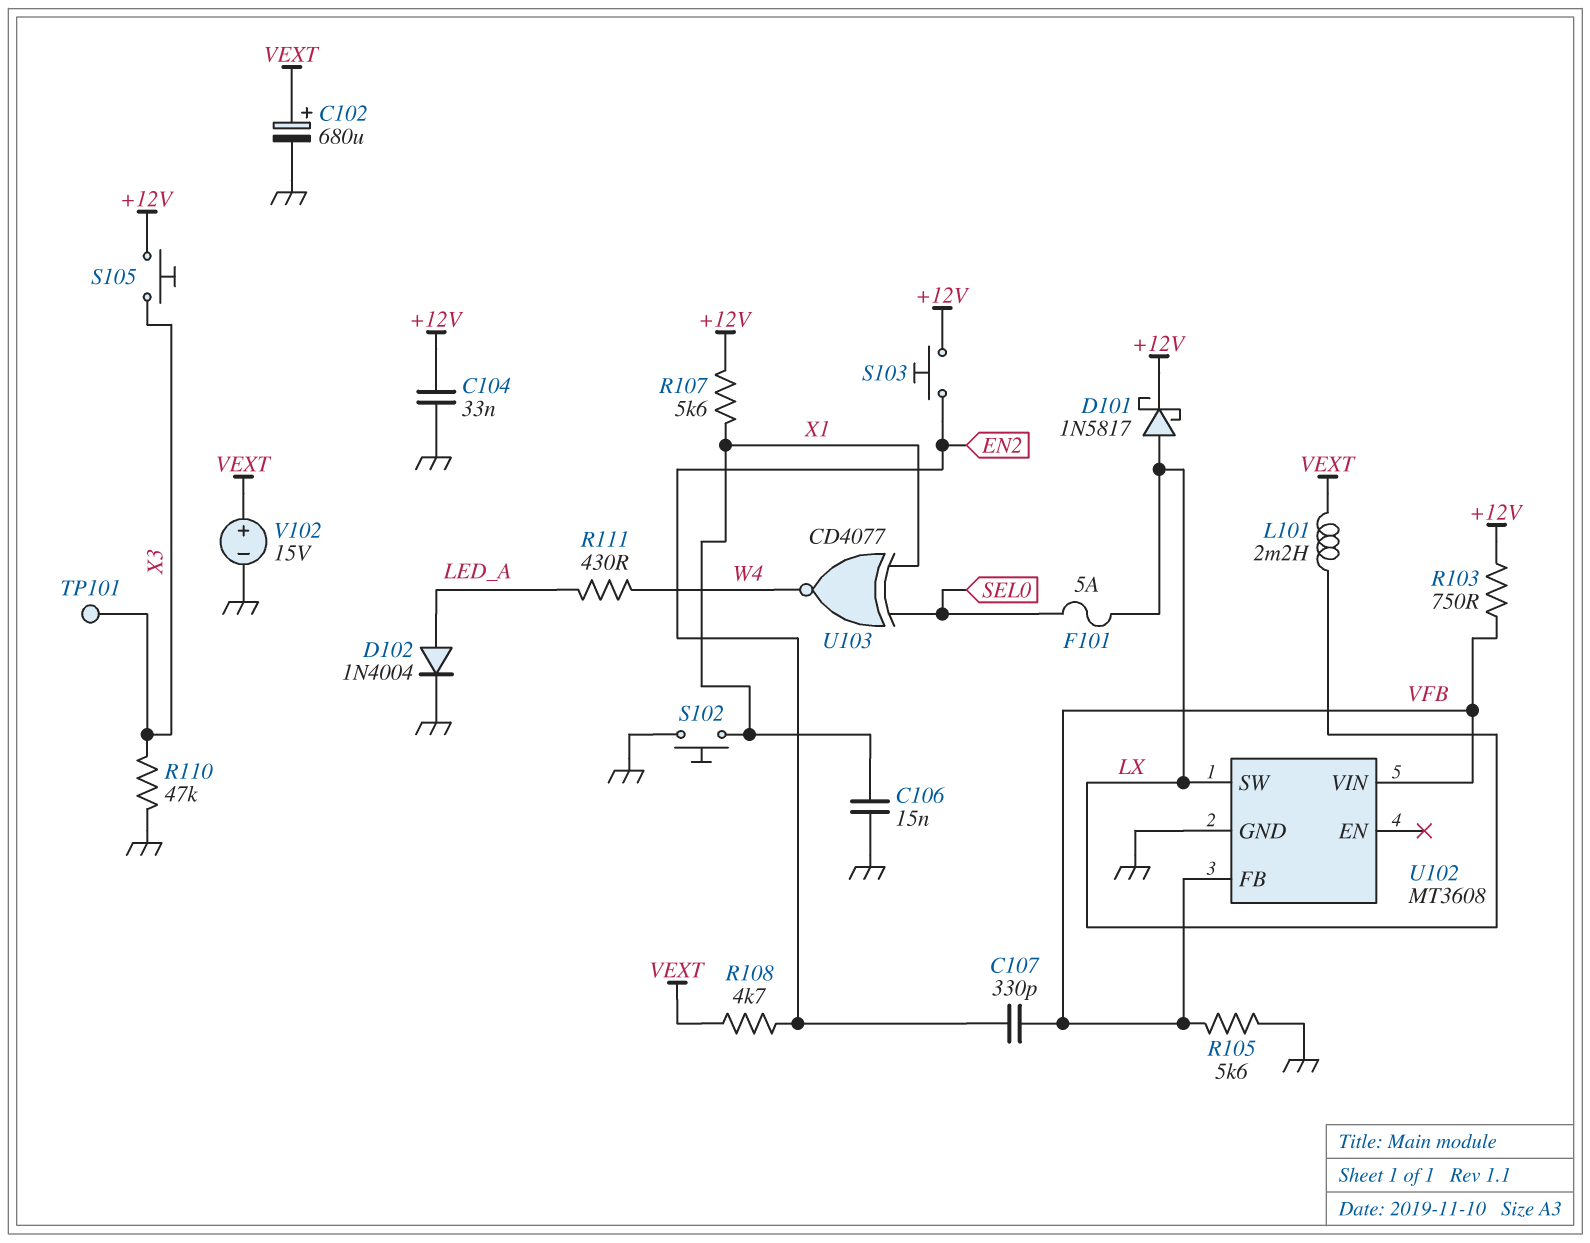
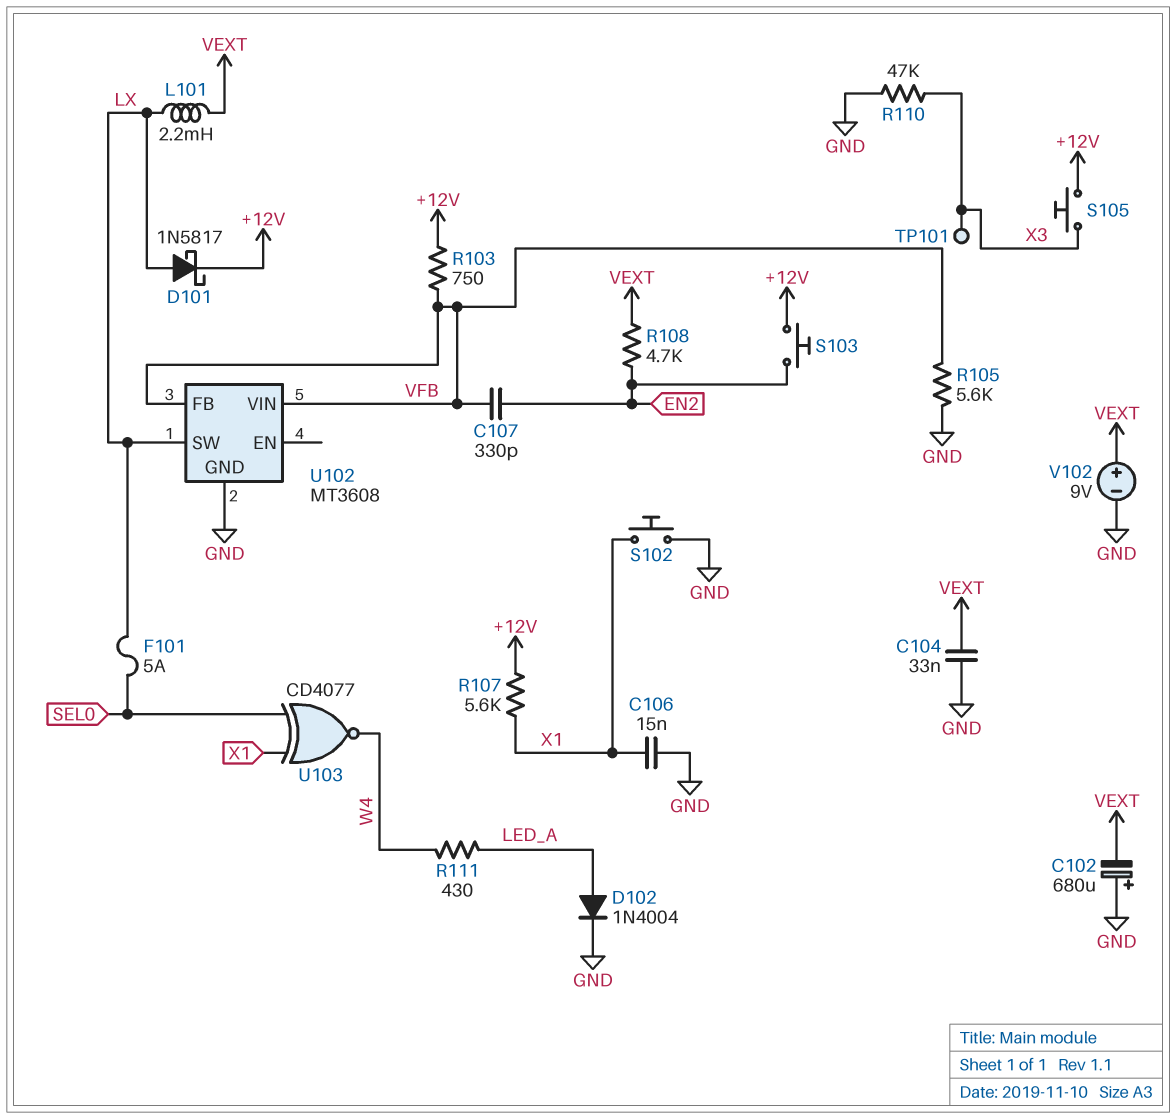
C102: 680uF (plus VEXT, minus GND) -> 680uF (plus GND, minus VEXT)
C104: 33nF (+12V, GND) -> 33nF (GND, VEXT)
V102: 15V (plus VEXT, minus GND) -> 9V (plus VEXT, minus GND)

